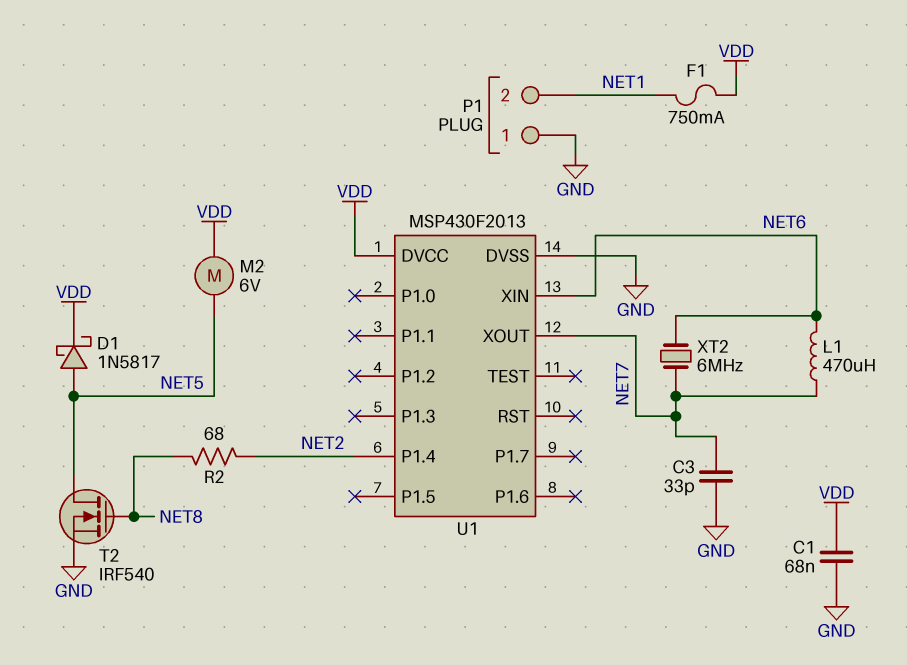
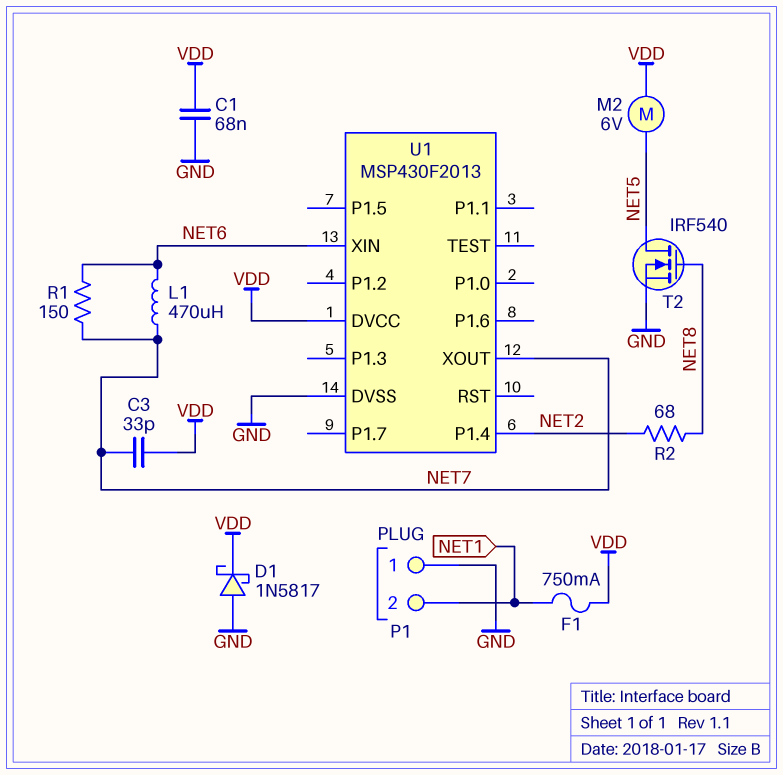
C3: 33pF (GND, NET7) -> 33pF (NET7, VDD)
D1: schottky 1N5817 (A NET5, K VDD) -> schottky 1N5817 (A GND, K VDD)
R1: none -> 150 (NET6, NET7)
XT2: 6MHz (NET6, NET7) -> none

